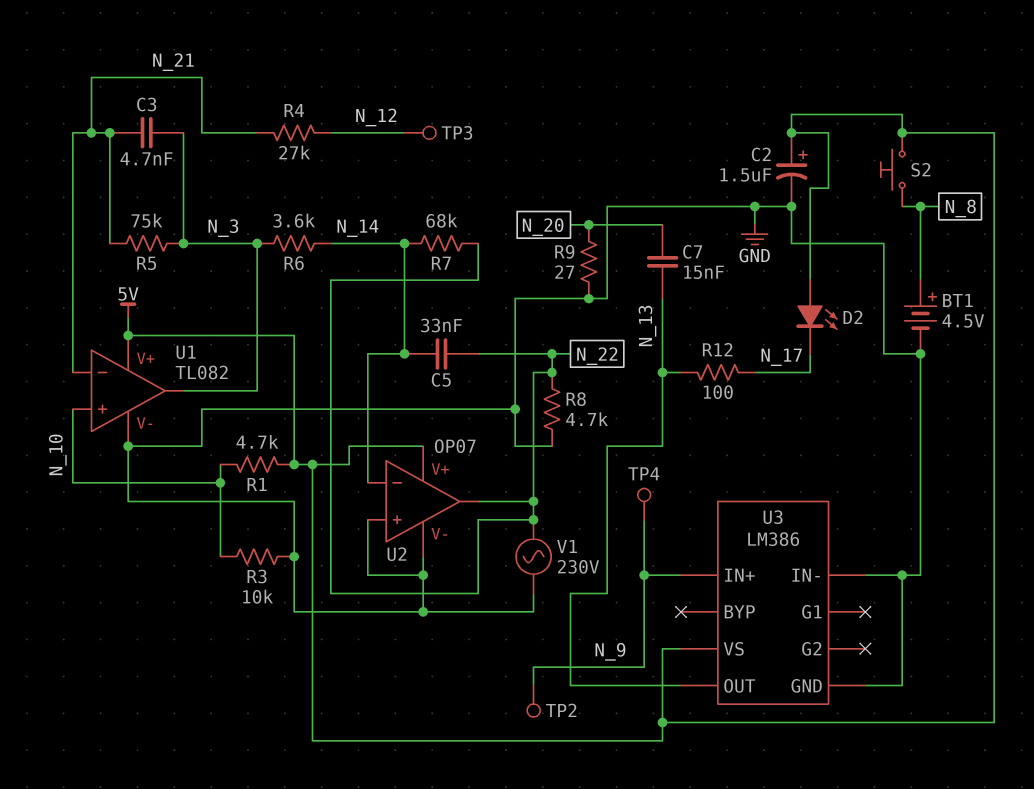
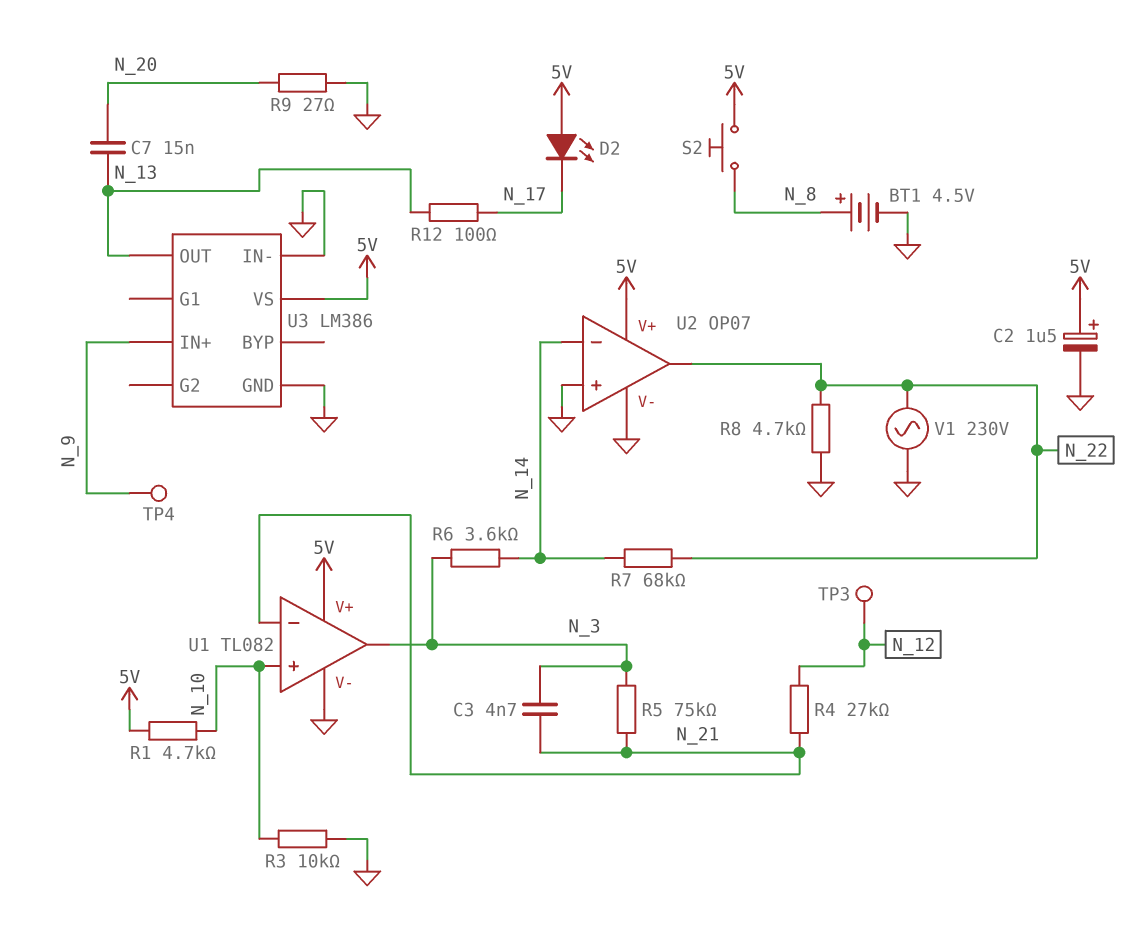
C5: 33nF (N_14, N_22) -> none
TP2: test point (N_9) -> none

